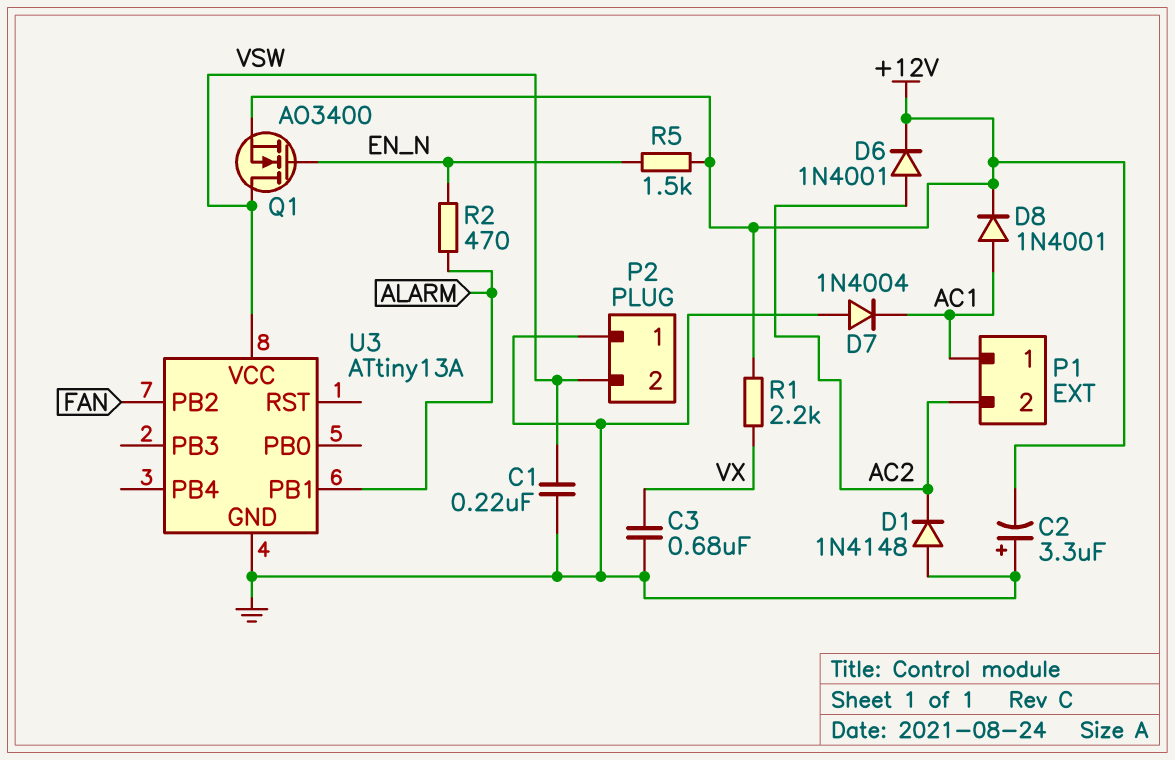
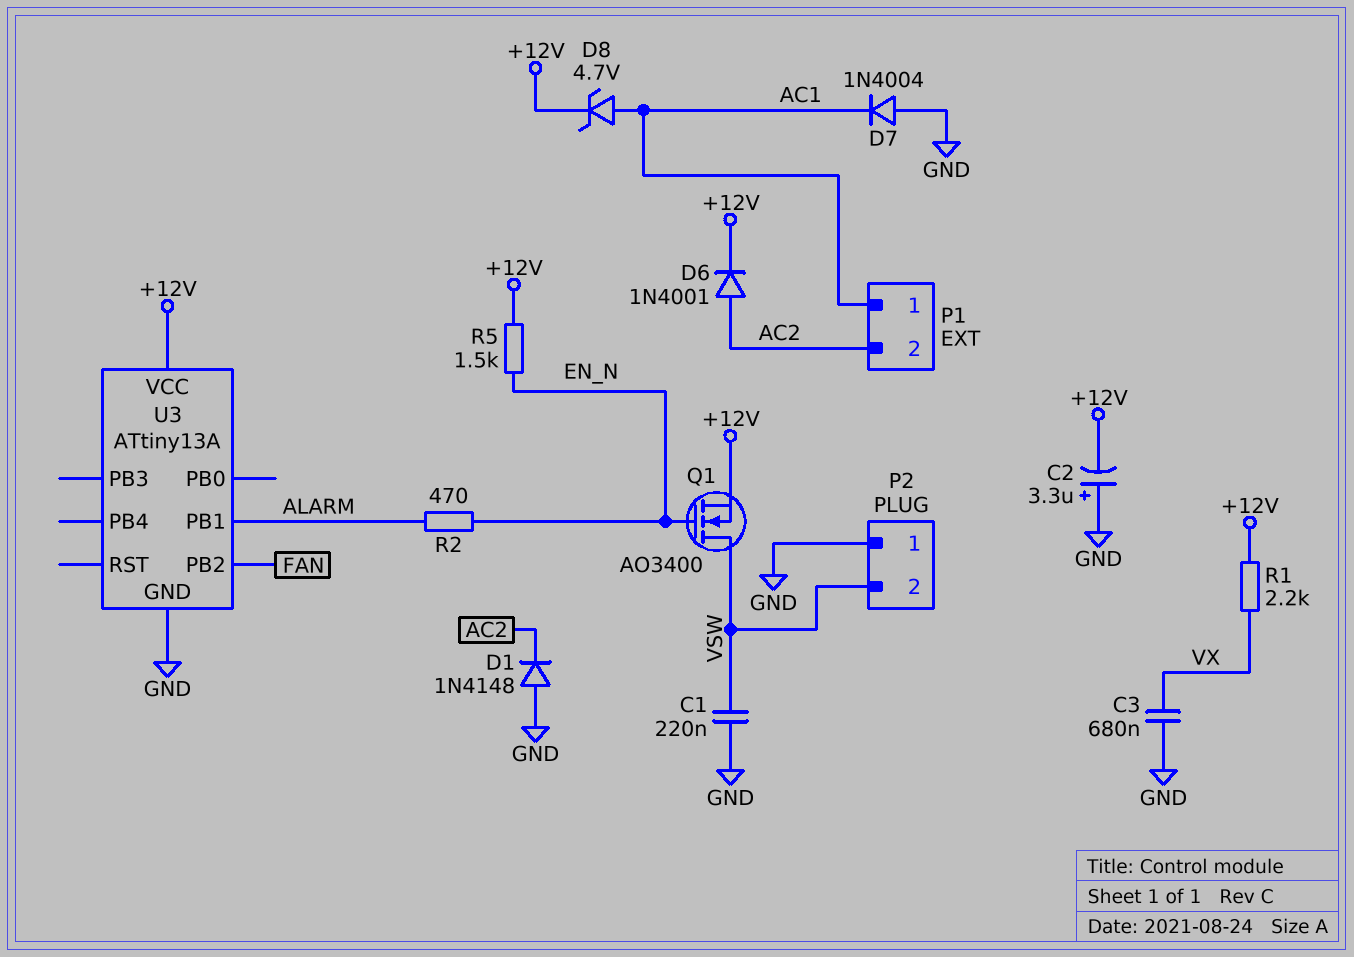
D8: diode 1N4001 (A AC1, K +12V) -> zener 4.7V (A AC1, K +12V)
U3 pin VCC: VSW -> +12V

